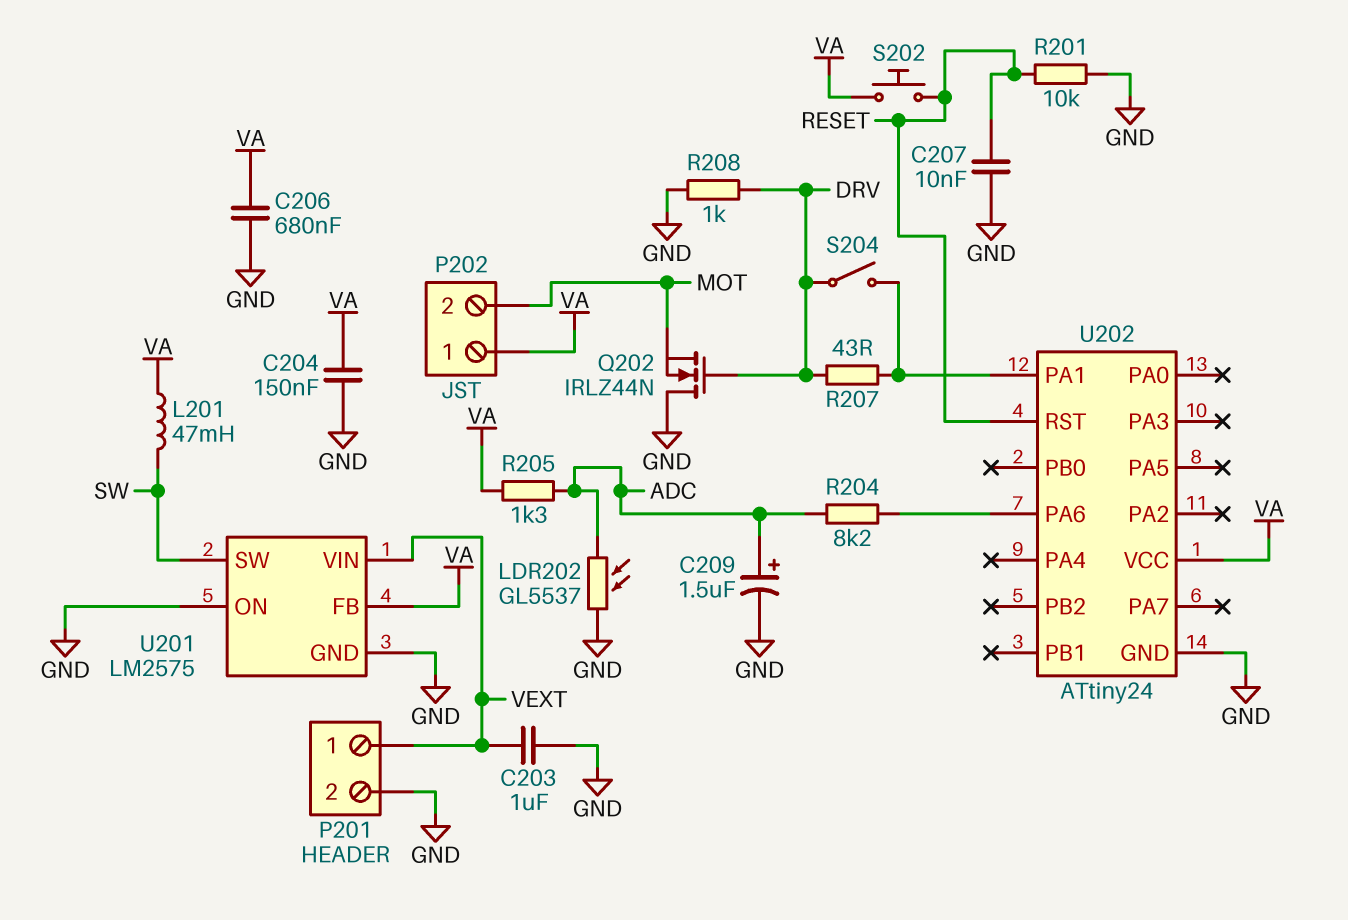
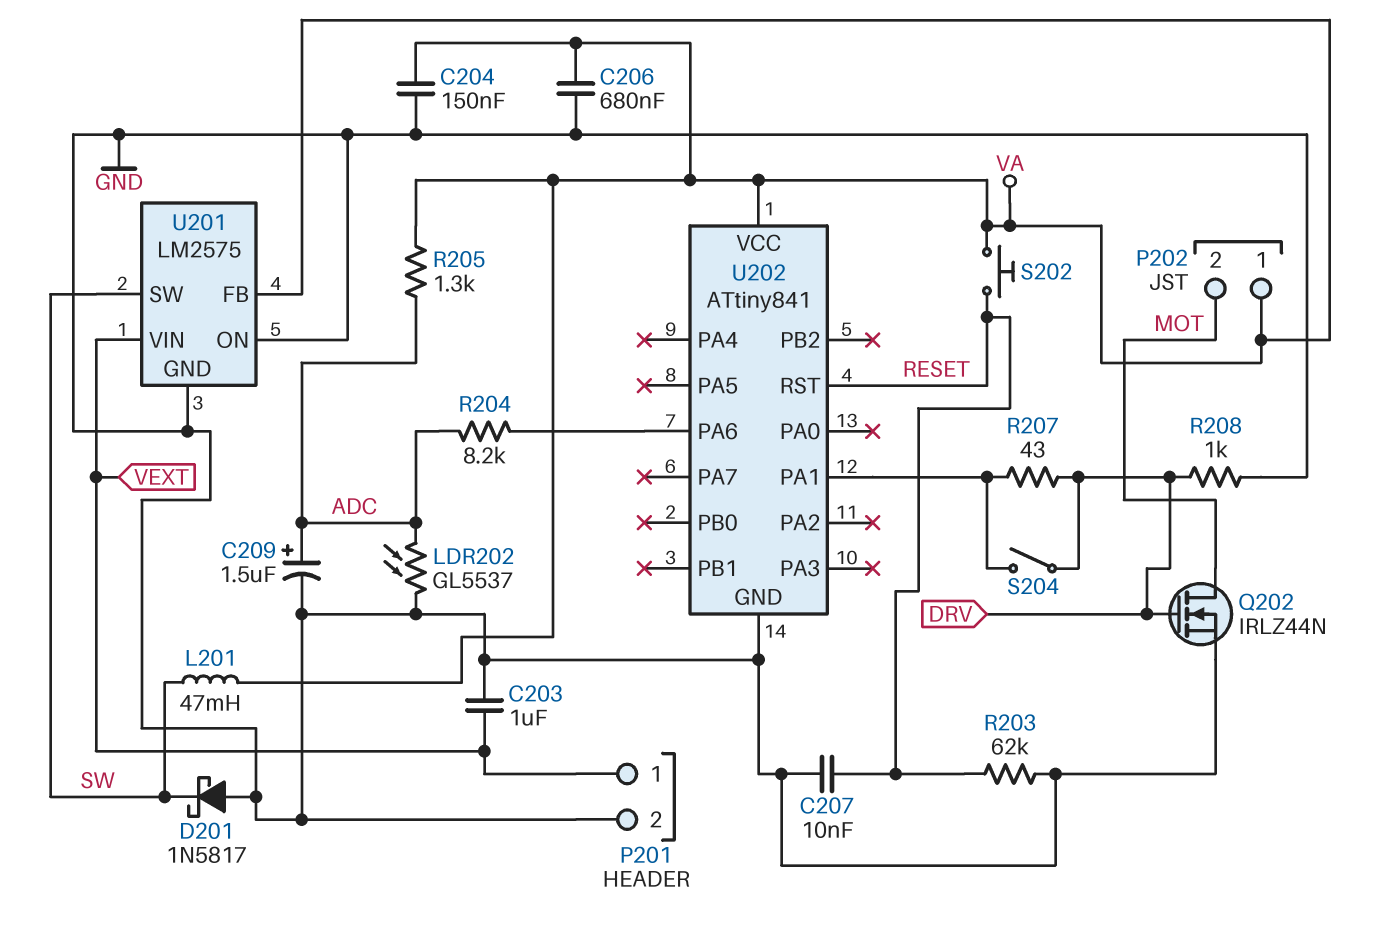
D201: none -> schottky 1N5817 (A GND, K SW)
Q202: NMOS IRLZ44N (G DRV, D GND, S MOT) -> NMOS IRLZ44N (G DRV, D MOT, S GND)
R201: 10k (GND, RESET) -> none
R203: none -> 62k (GND, RESET)
U202: ATtiny24 -> ATtiny841

